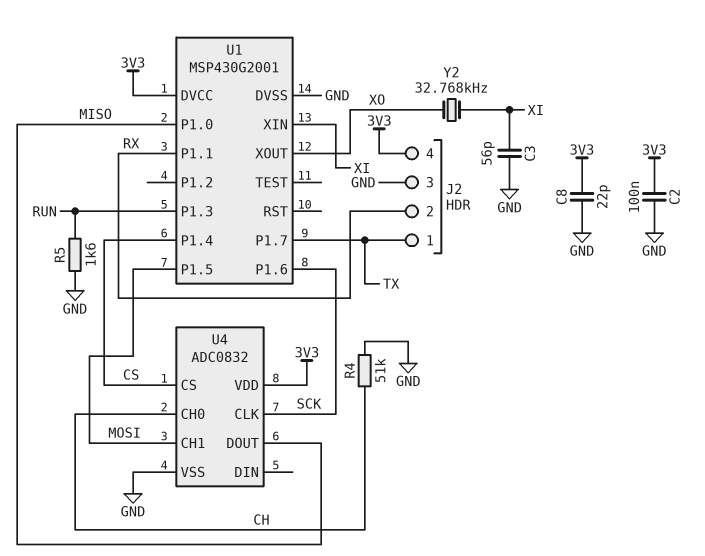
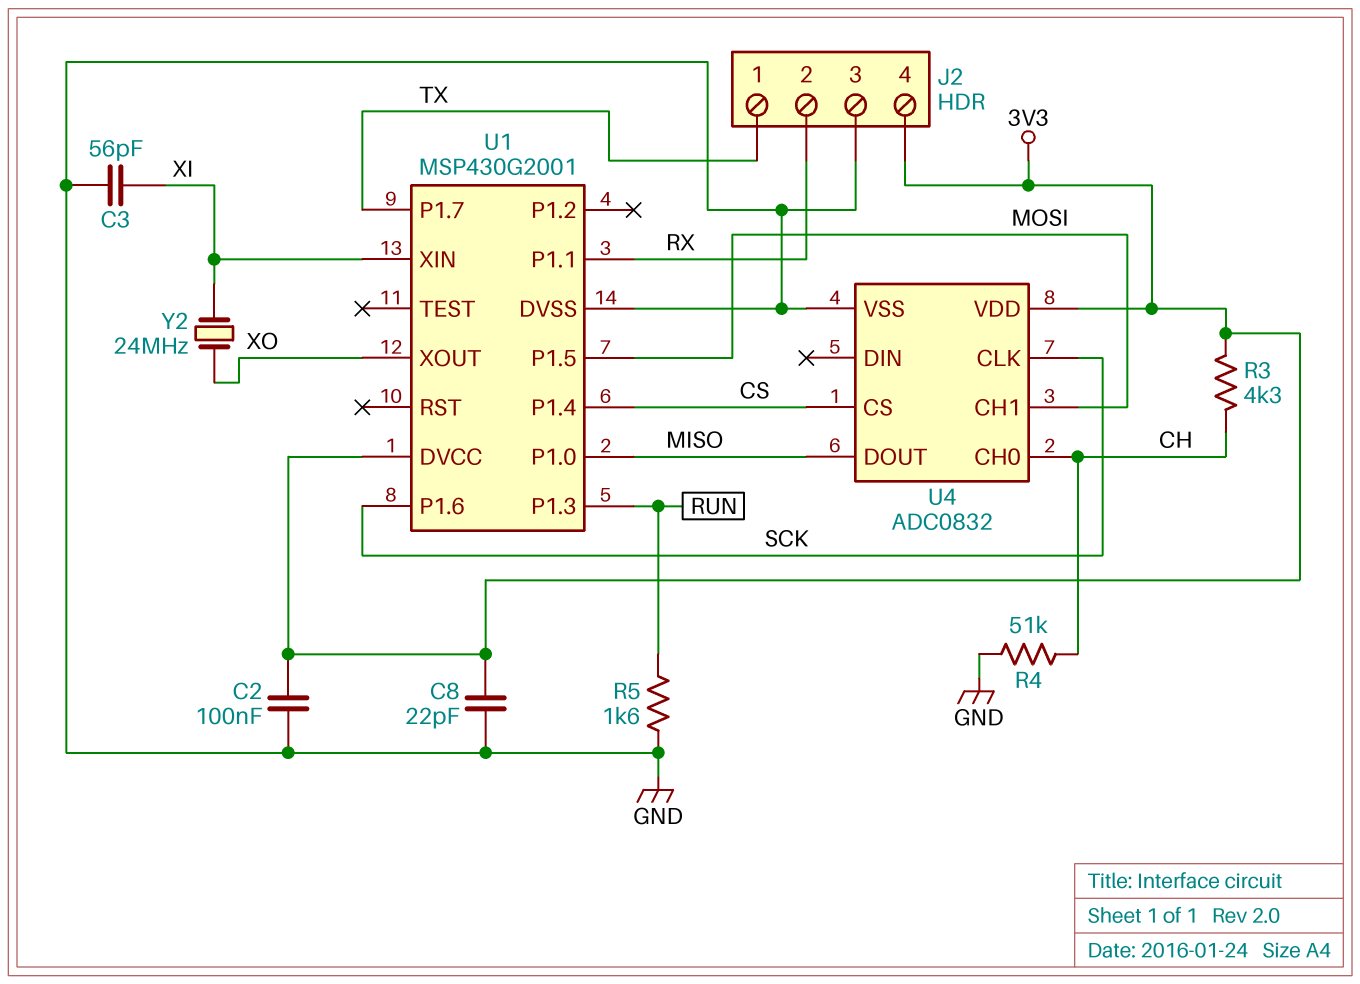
R3: none -> 4.3k (3V3, CH)
Y2: 32.768kHz (XI, XO) -> 24MHz (XI, XO)

